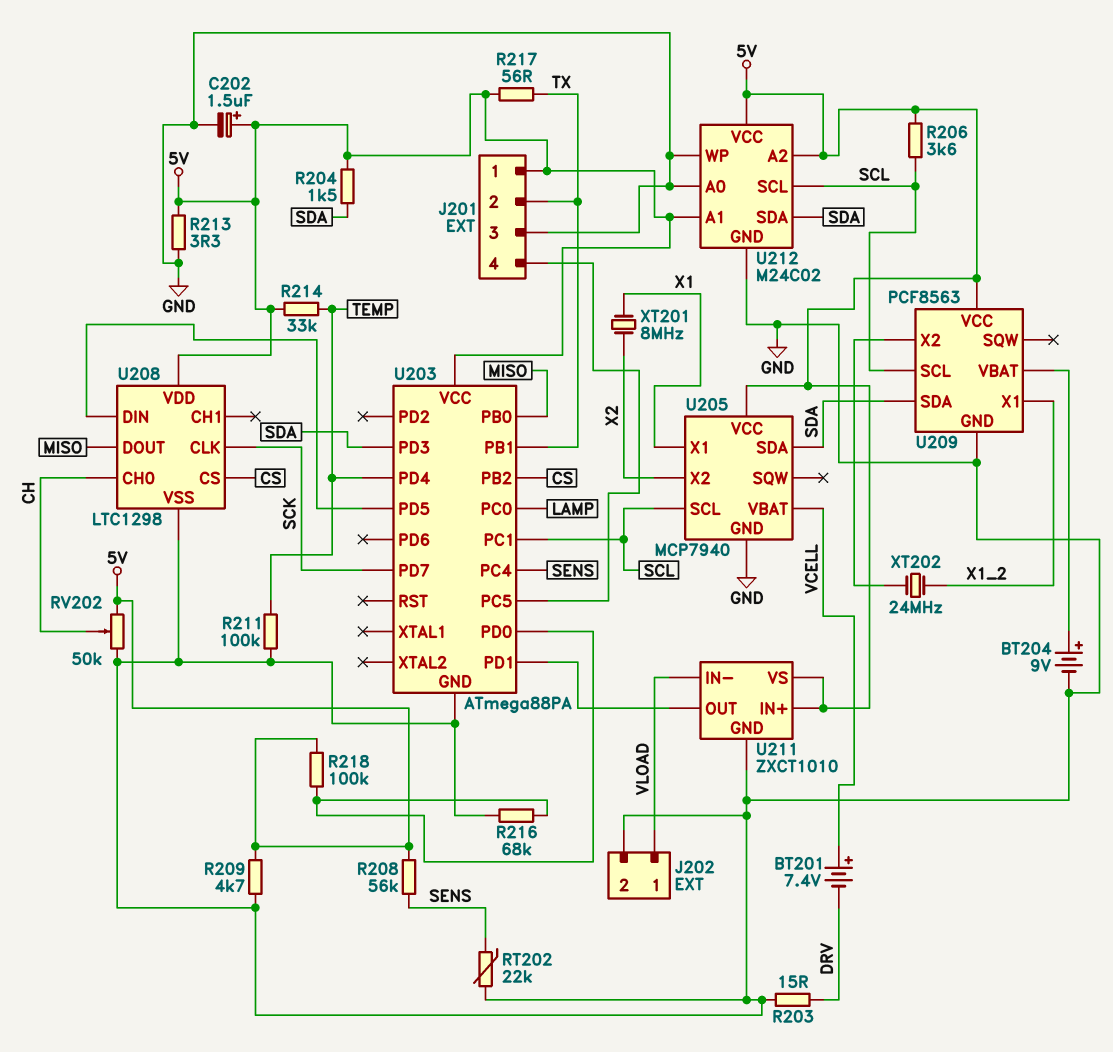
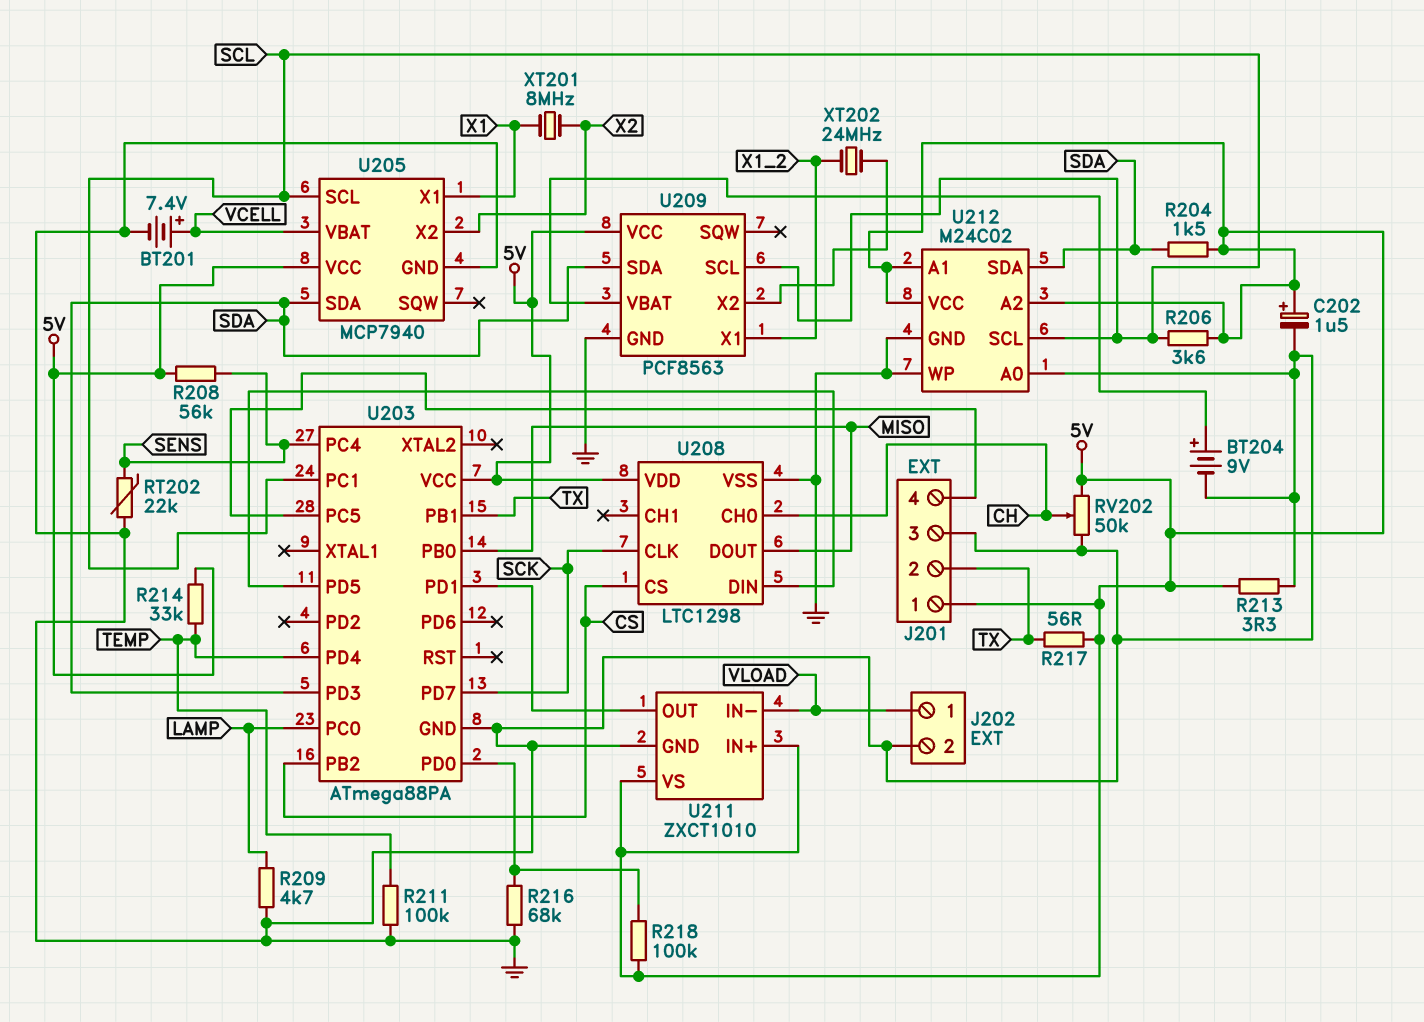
BT201: 7.4V (plus VCELL, minus DRV) -> 7.4V (plus VCELL, minus GND)
R203: 15 (DRV, GND) -> none
R209: 4.7k (5V, GND) -> 4.7k (GND, LAMP)

